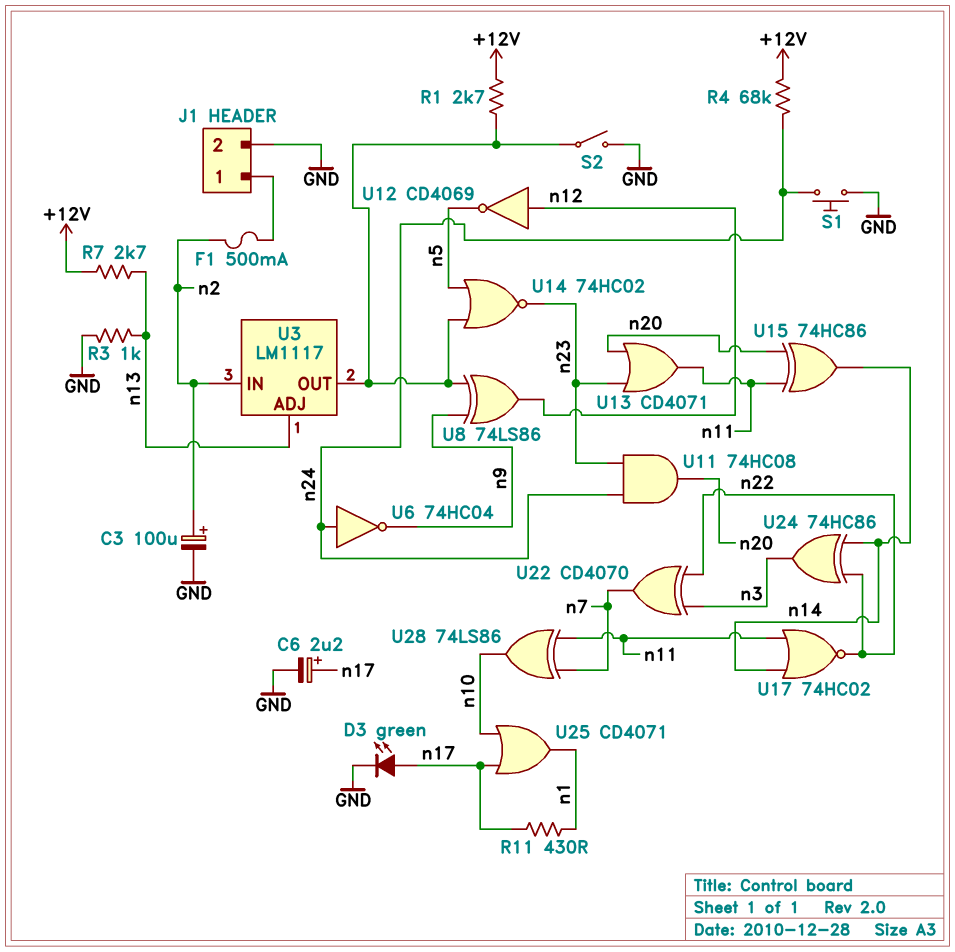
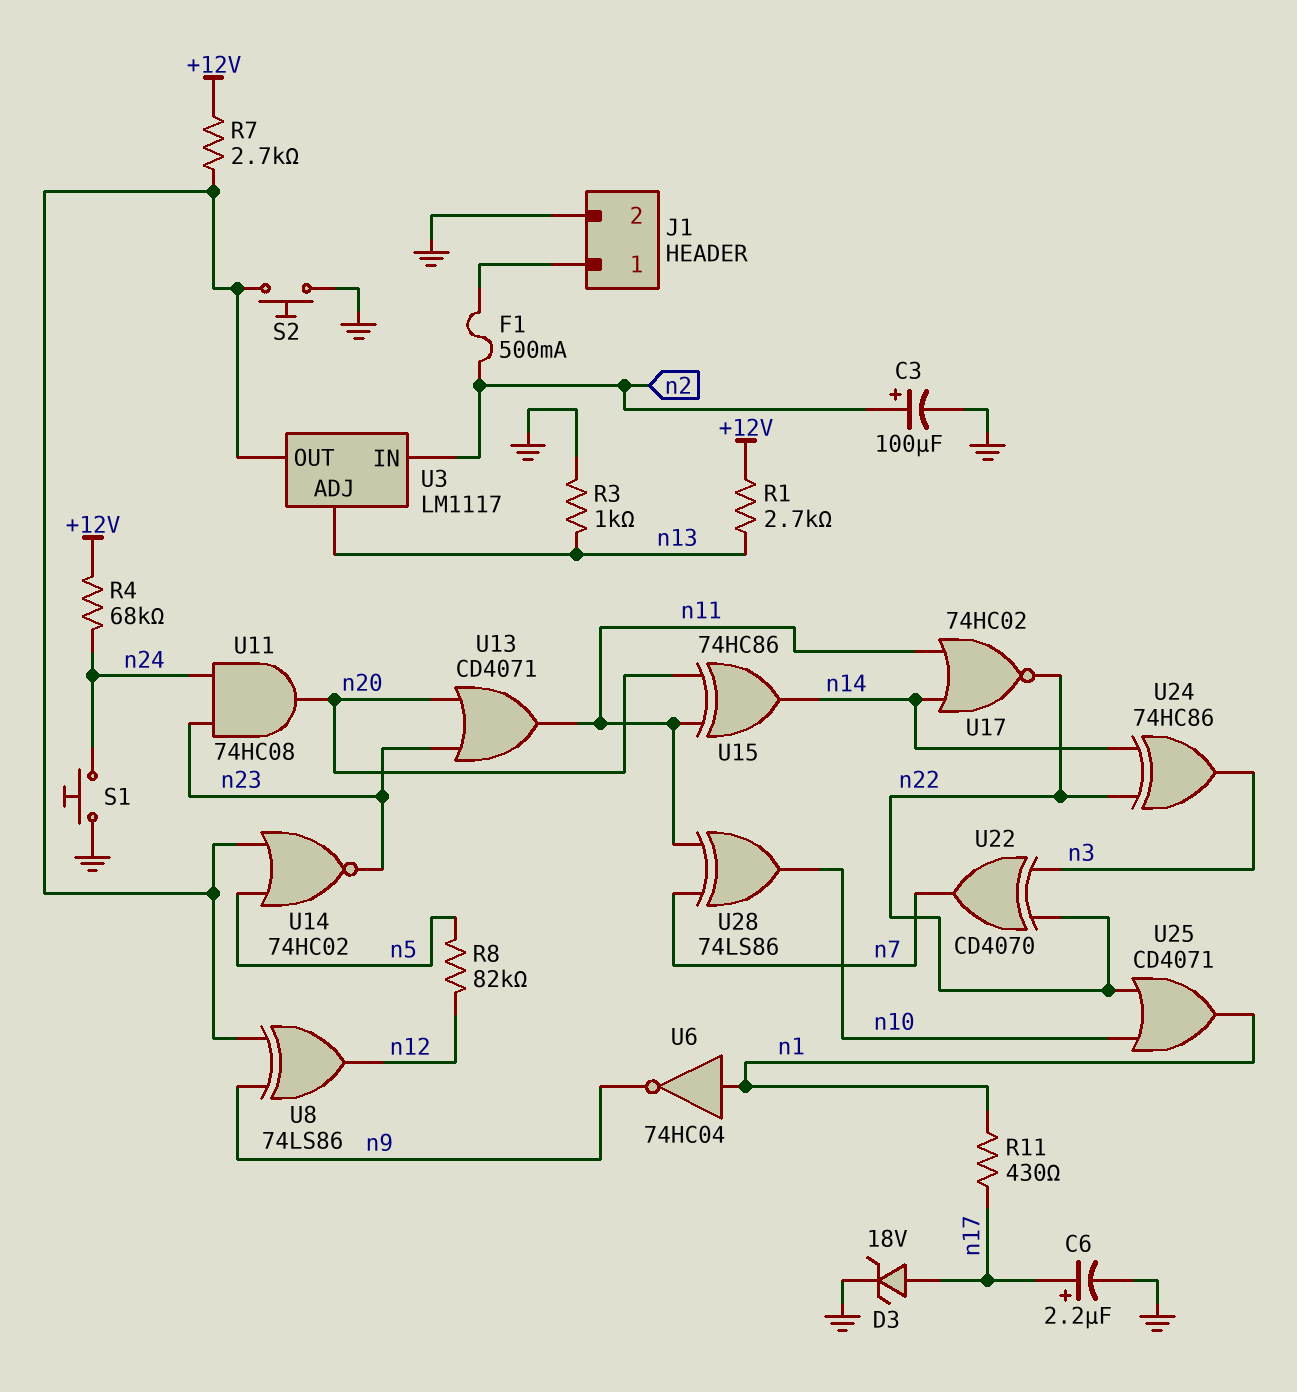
D3: LED green (A n17, K GND) -> zener 18V (A n17, K GND)
R1: 2.7k (+12V, U3/OUT) -> 2.7k (+12V, n13)
R7: 2.7k (+12V, n13) -> 2.7k (+12V, U3/OUT)
R8: none -> 82k (n5, n12)
S2: switch (GND, U3/OUT) -> button (GND, U3/OUT)
U6: NOT 74HC04 (in n24, out n9) -> NOT 74HC04 (in n1, out n9)
U12: NOT CD4069 (in n12, out n5) -> none
U25: OR CD4071 (in n10, in n17, out n1) -> OR CD4071 (in n10, in n22, out n1)

